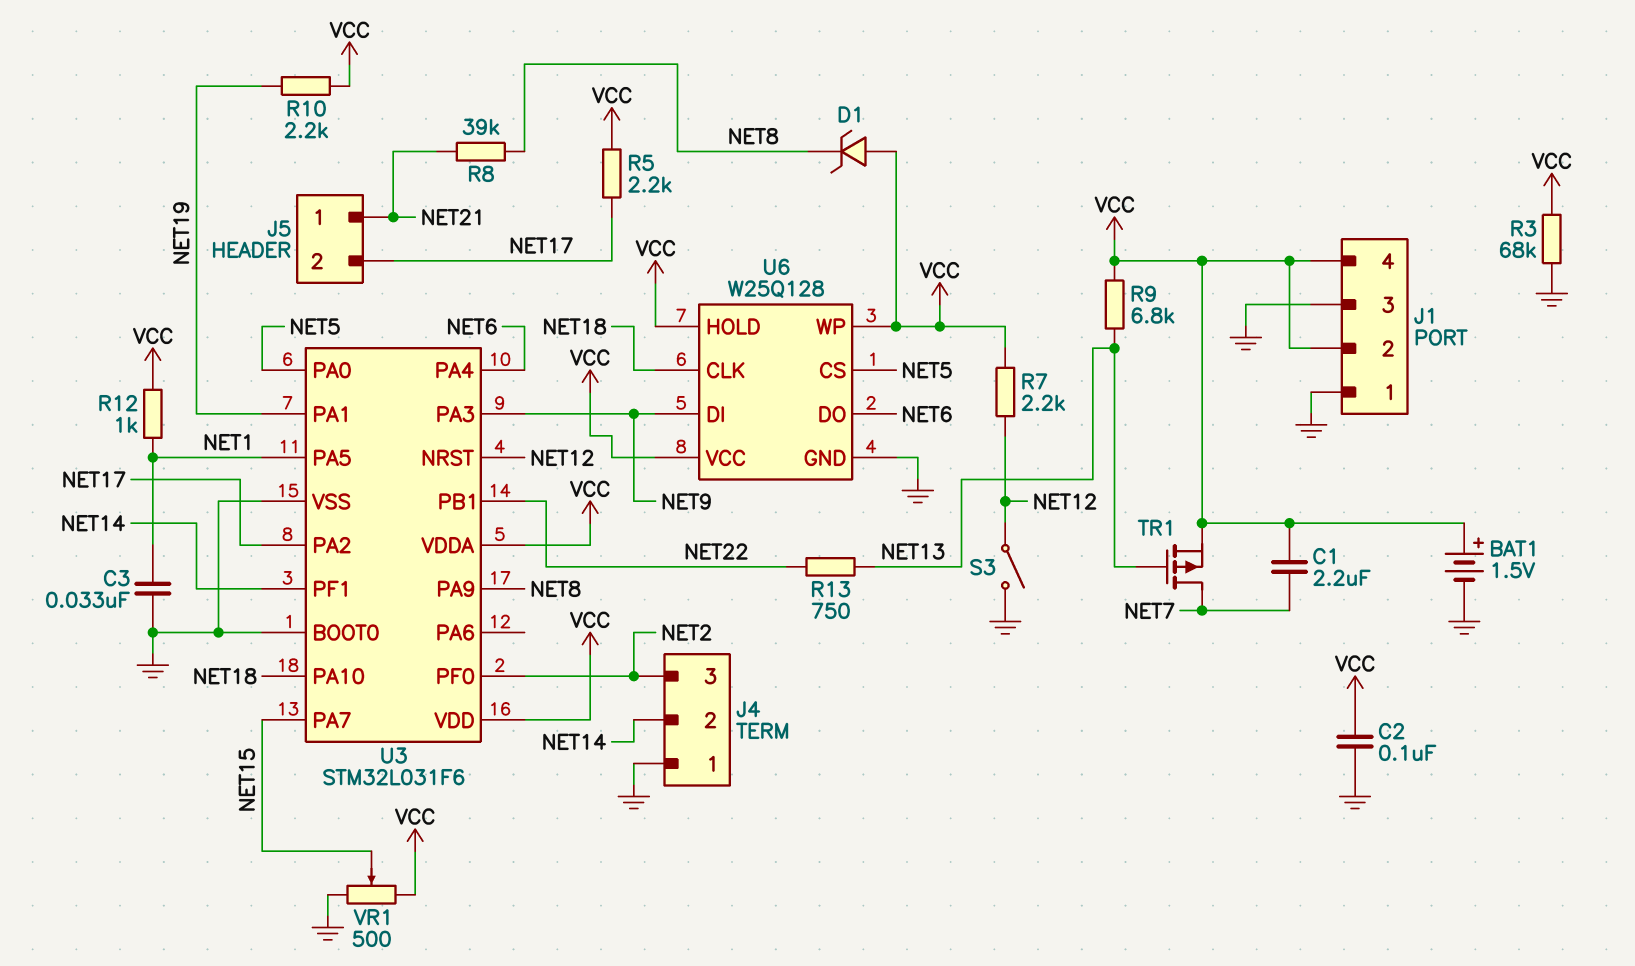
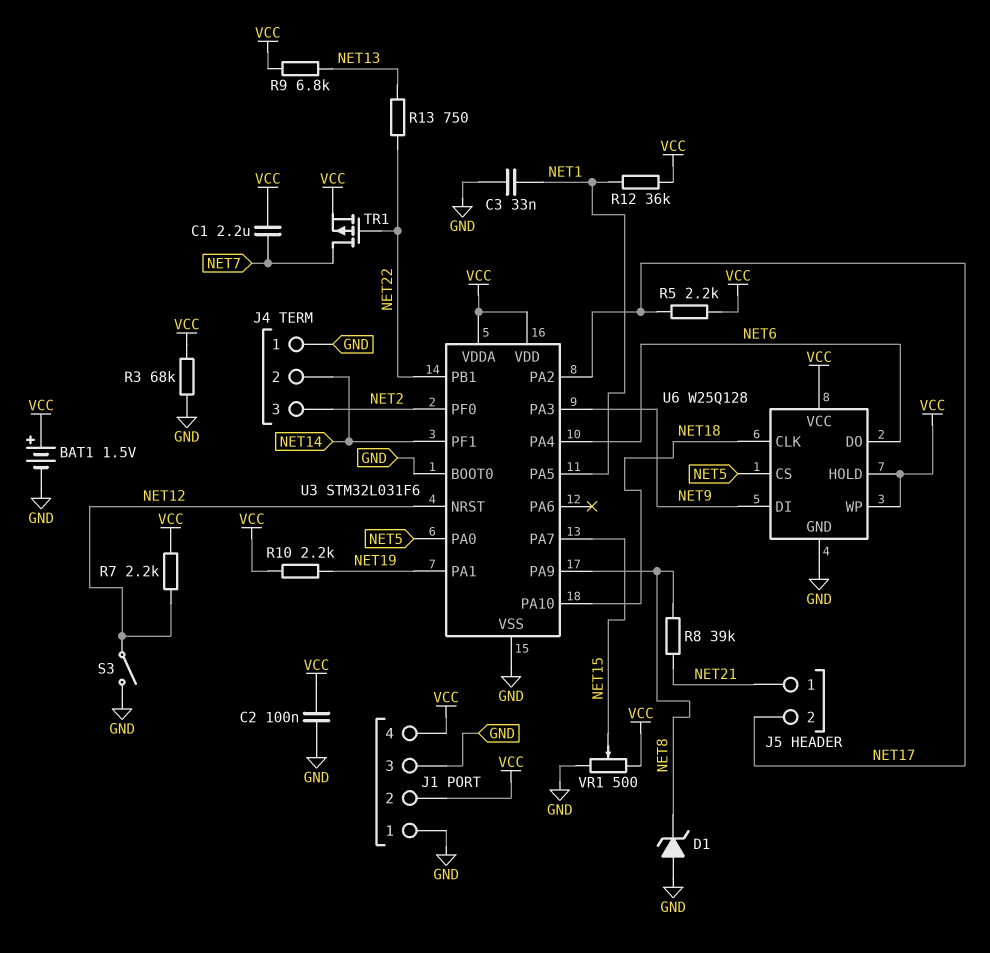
D1: zener (A VCC, K NET8) -> zener (A GND, K NET8)
R12: 1k (NET1, VCC) -> 36k (NET1, VCC)
TR1: PMOS (G NET13, D NET7, S VCC) -> PMOS (G NET22, D NET7, S VCC)

